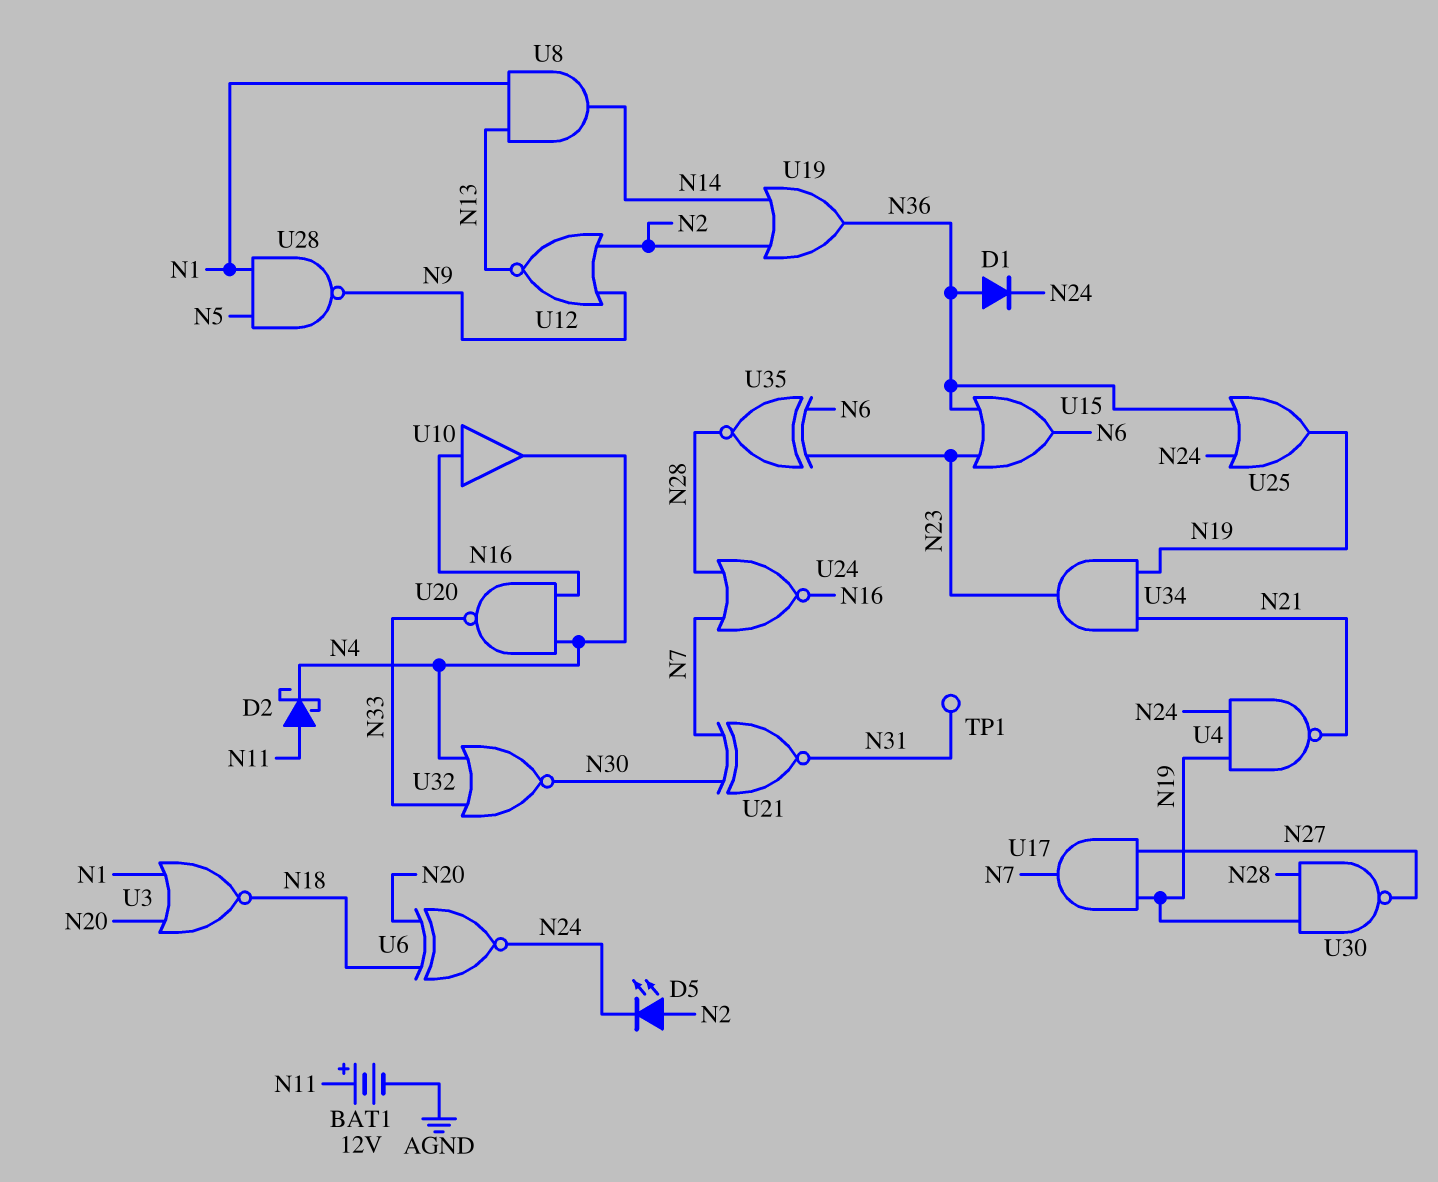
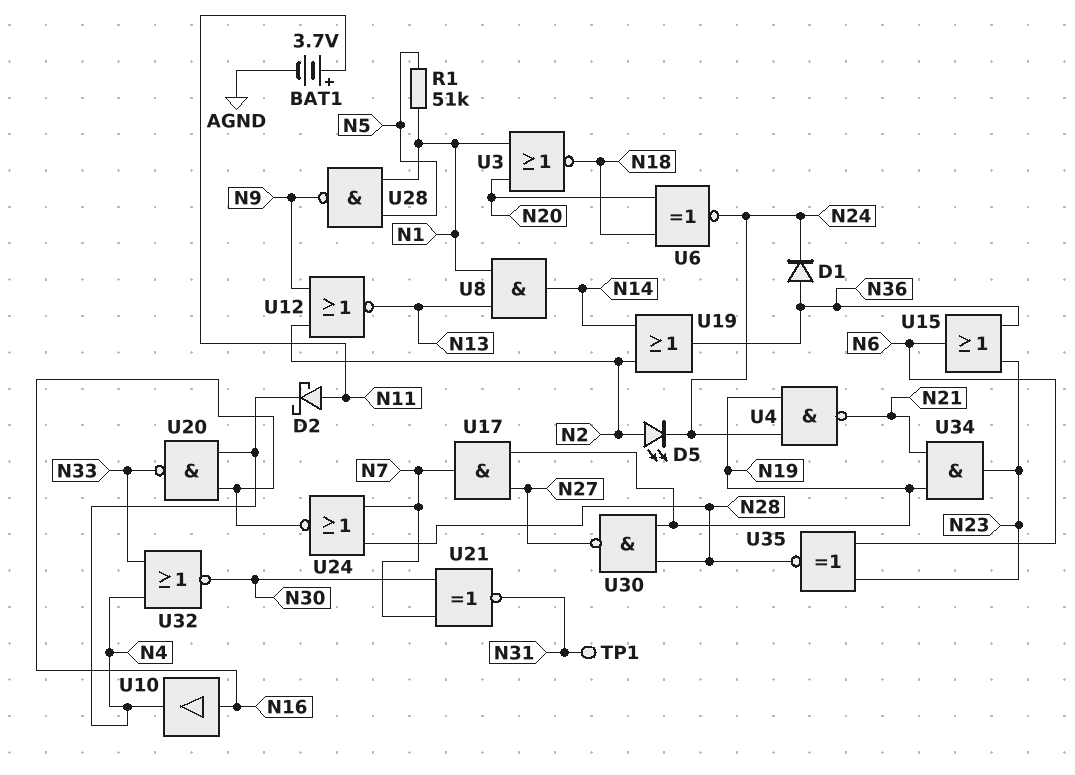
BAT1: 12V (plus N11, minus AGND) -> 3.7V (plus N11, minus AGND)
R1: none -> 51k (N1, N5)
U25: OR (in N24, in N36, out N19) -> none

